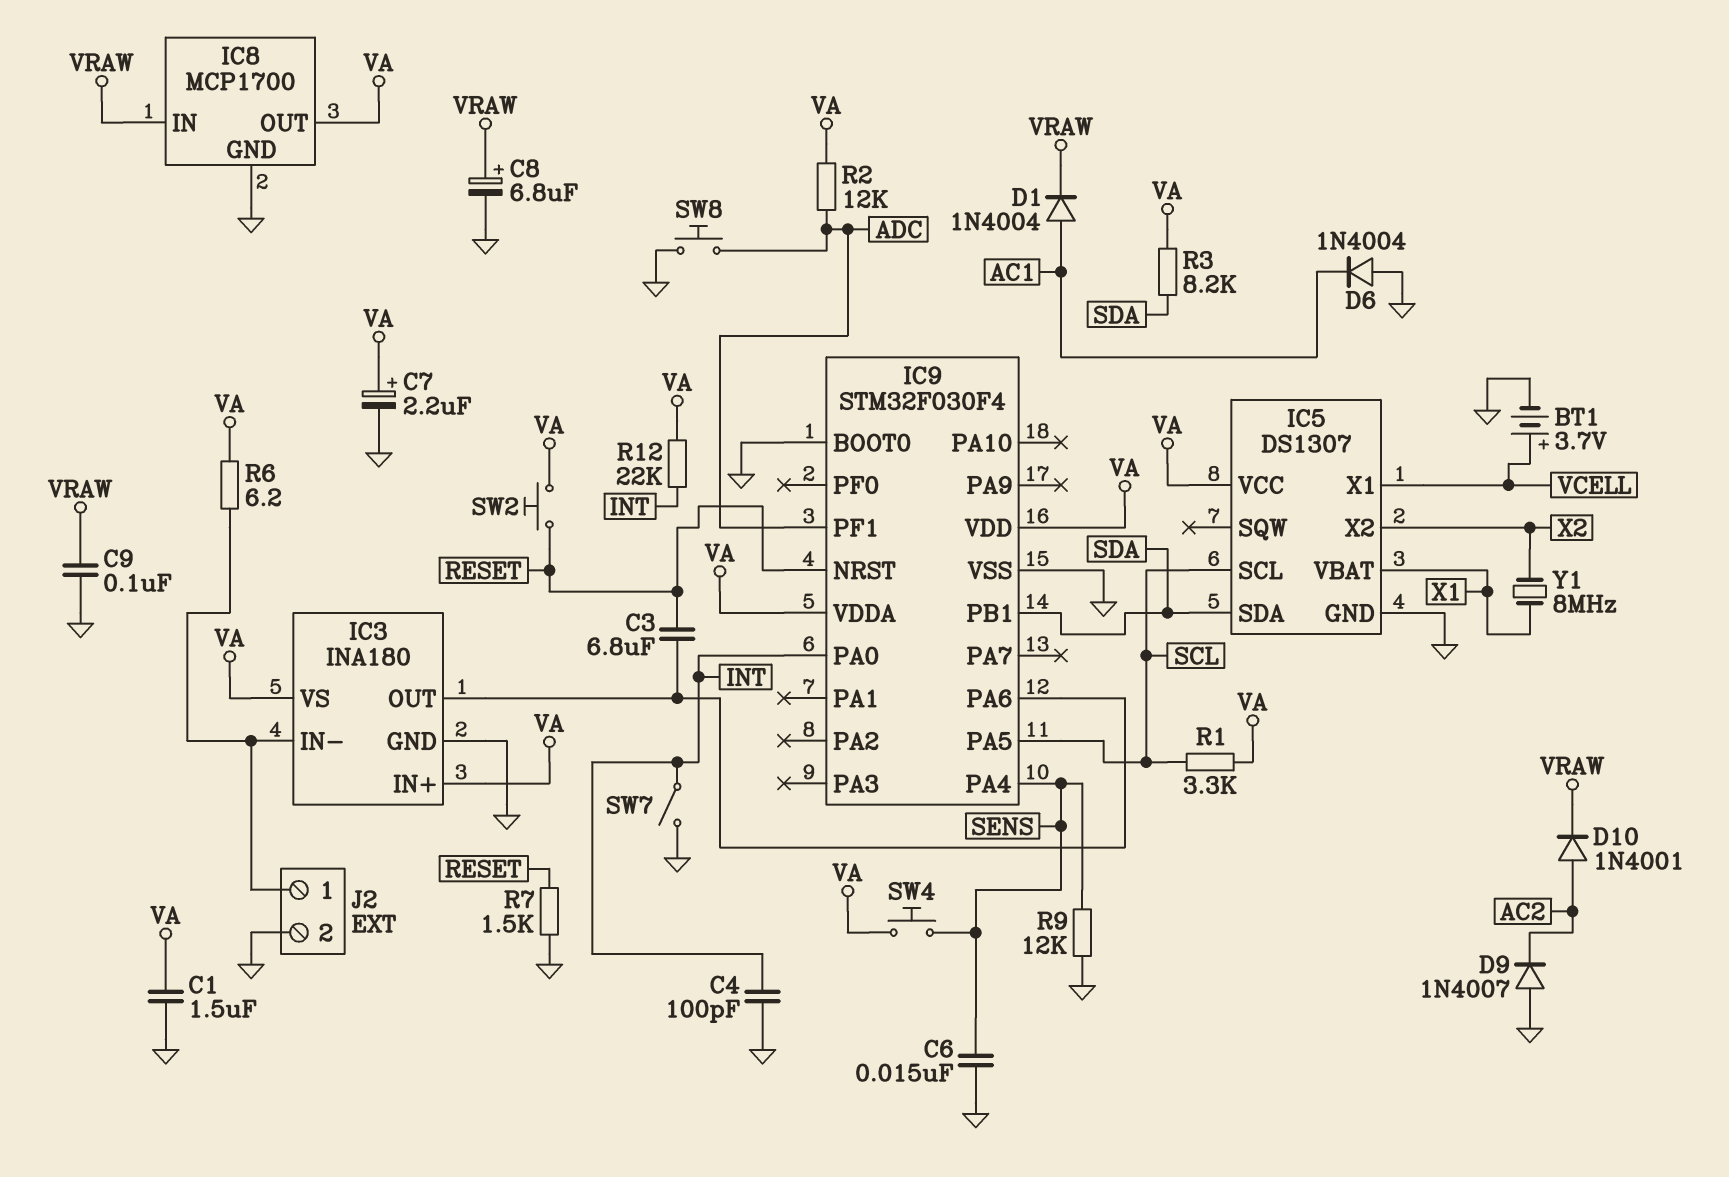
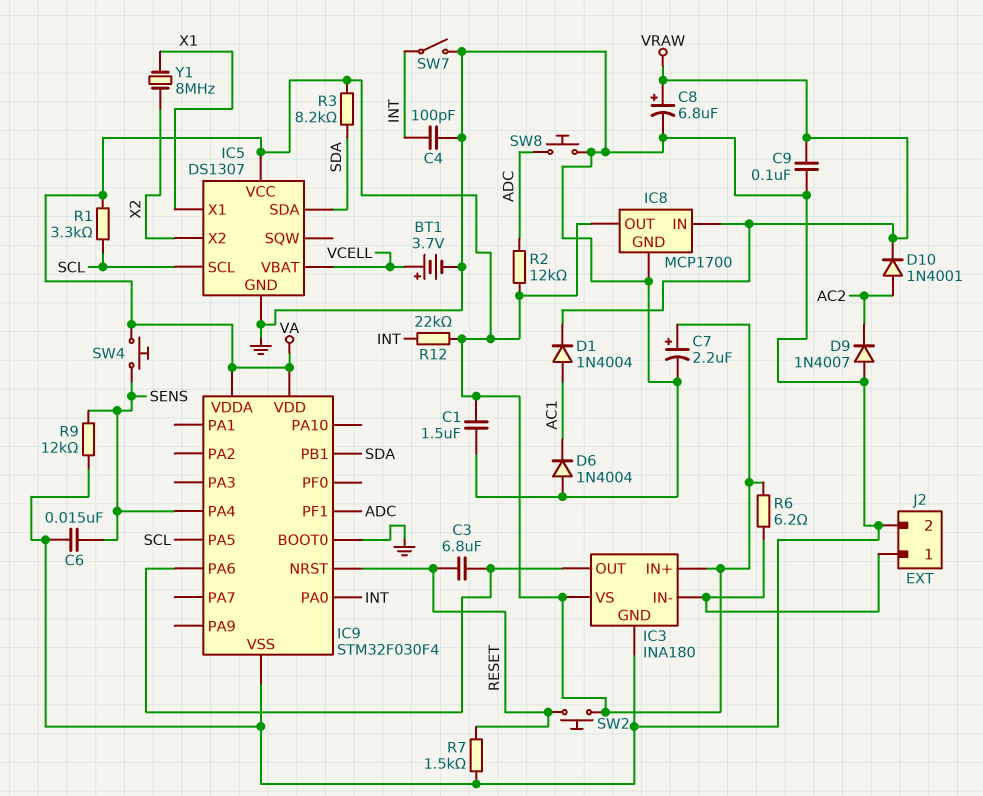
IC5 pin VBAT: X1 -> VCELL
IC5 pin X1: VCELL -> X1

